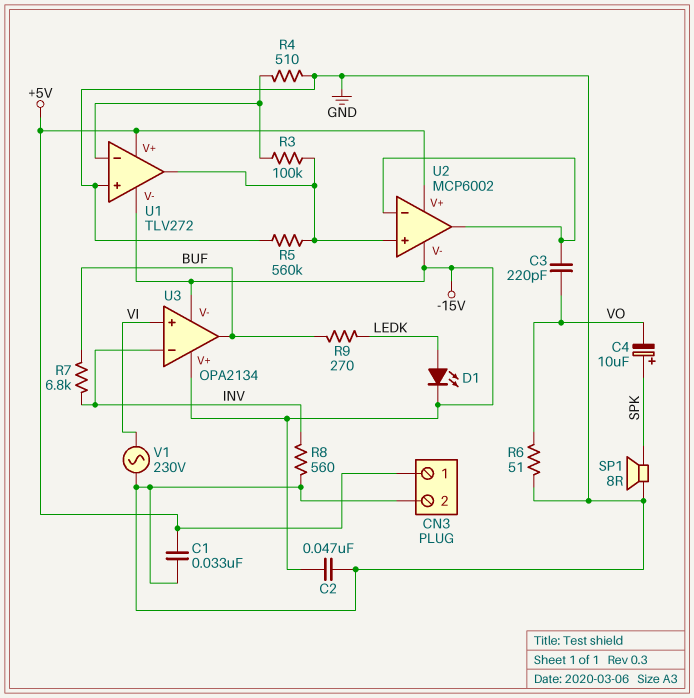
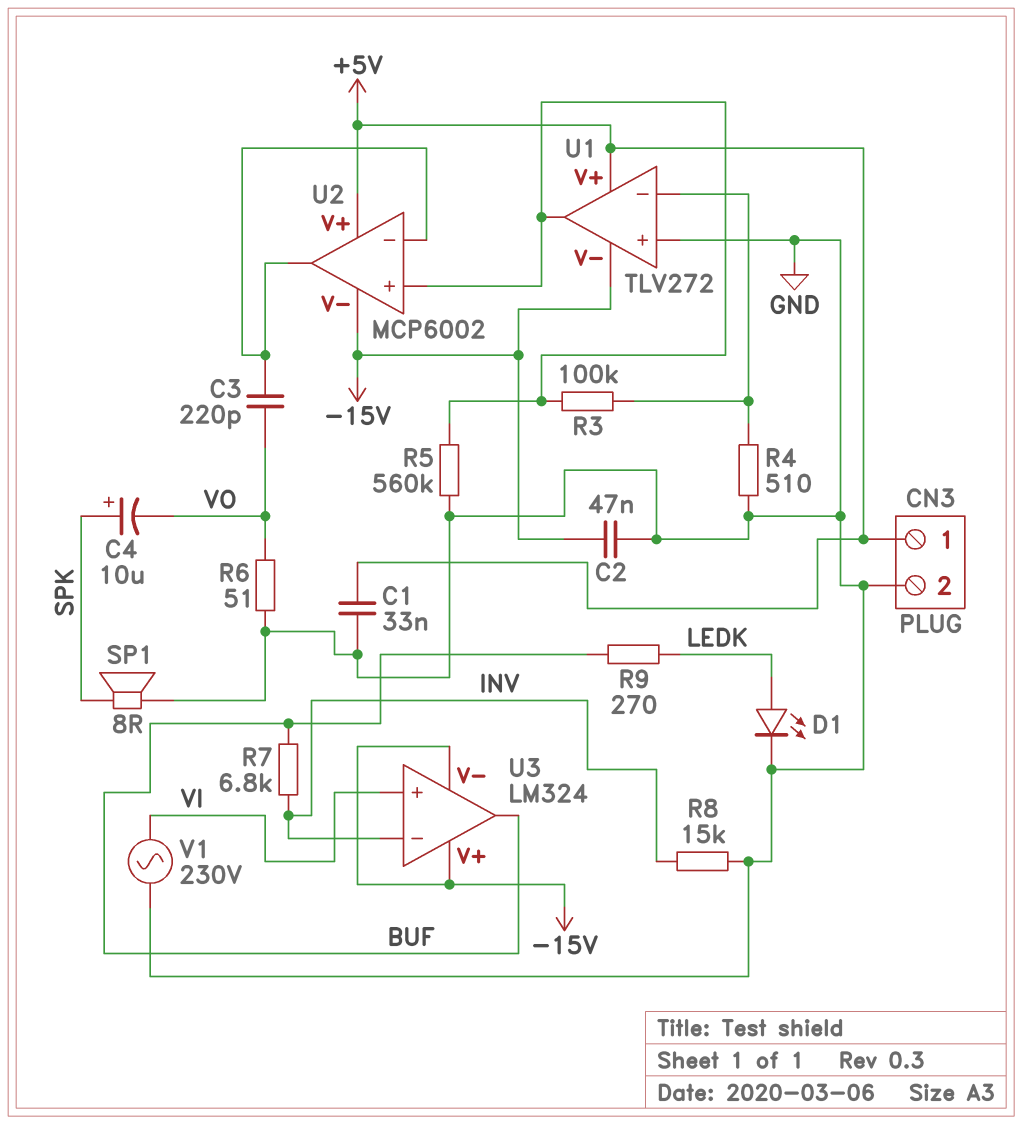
D1: LED (A LEDK, K -15V) -> LED (A LEDK, K GND)
R8: 560 (GND, INV) -> 15k (GND, INV)
U3: OPA2134 -> LM324

